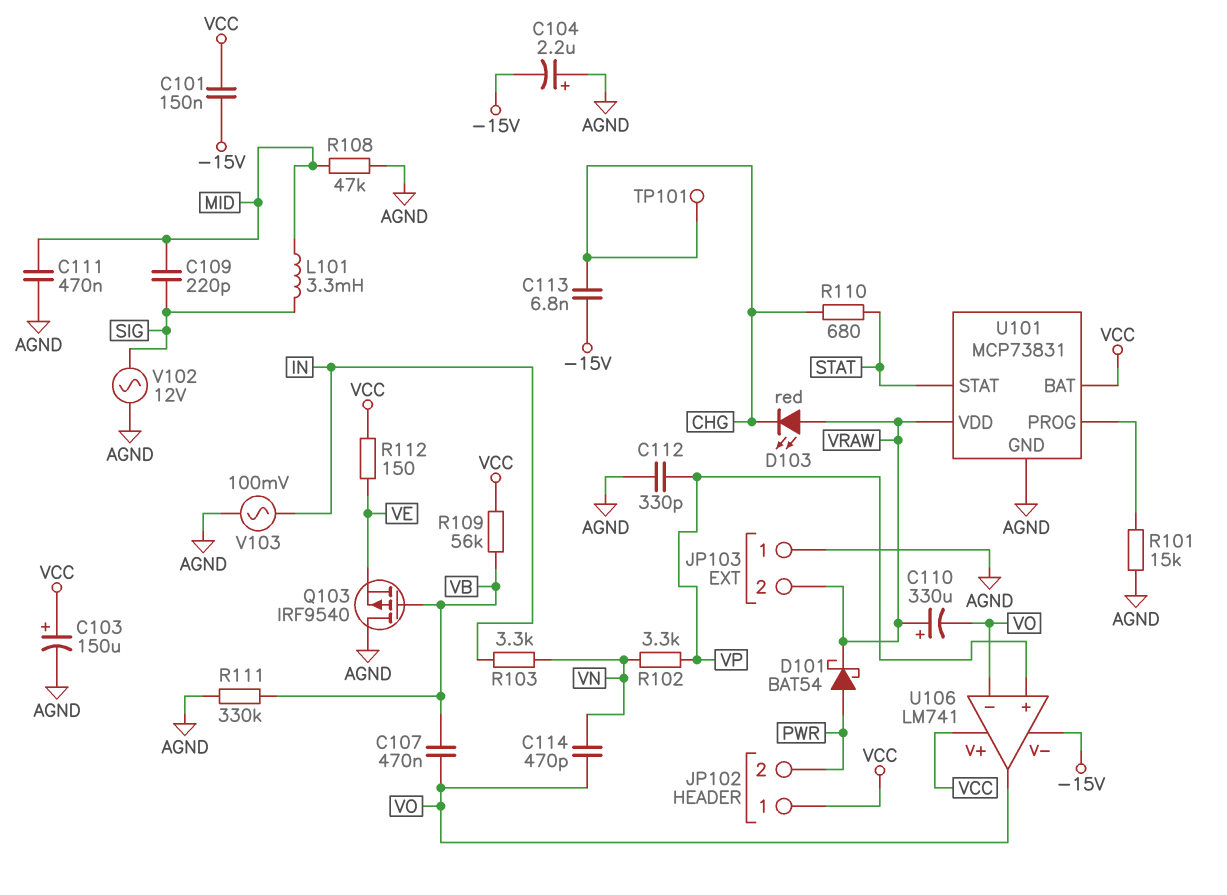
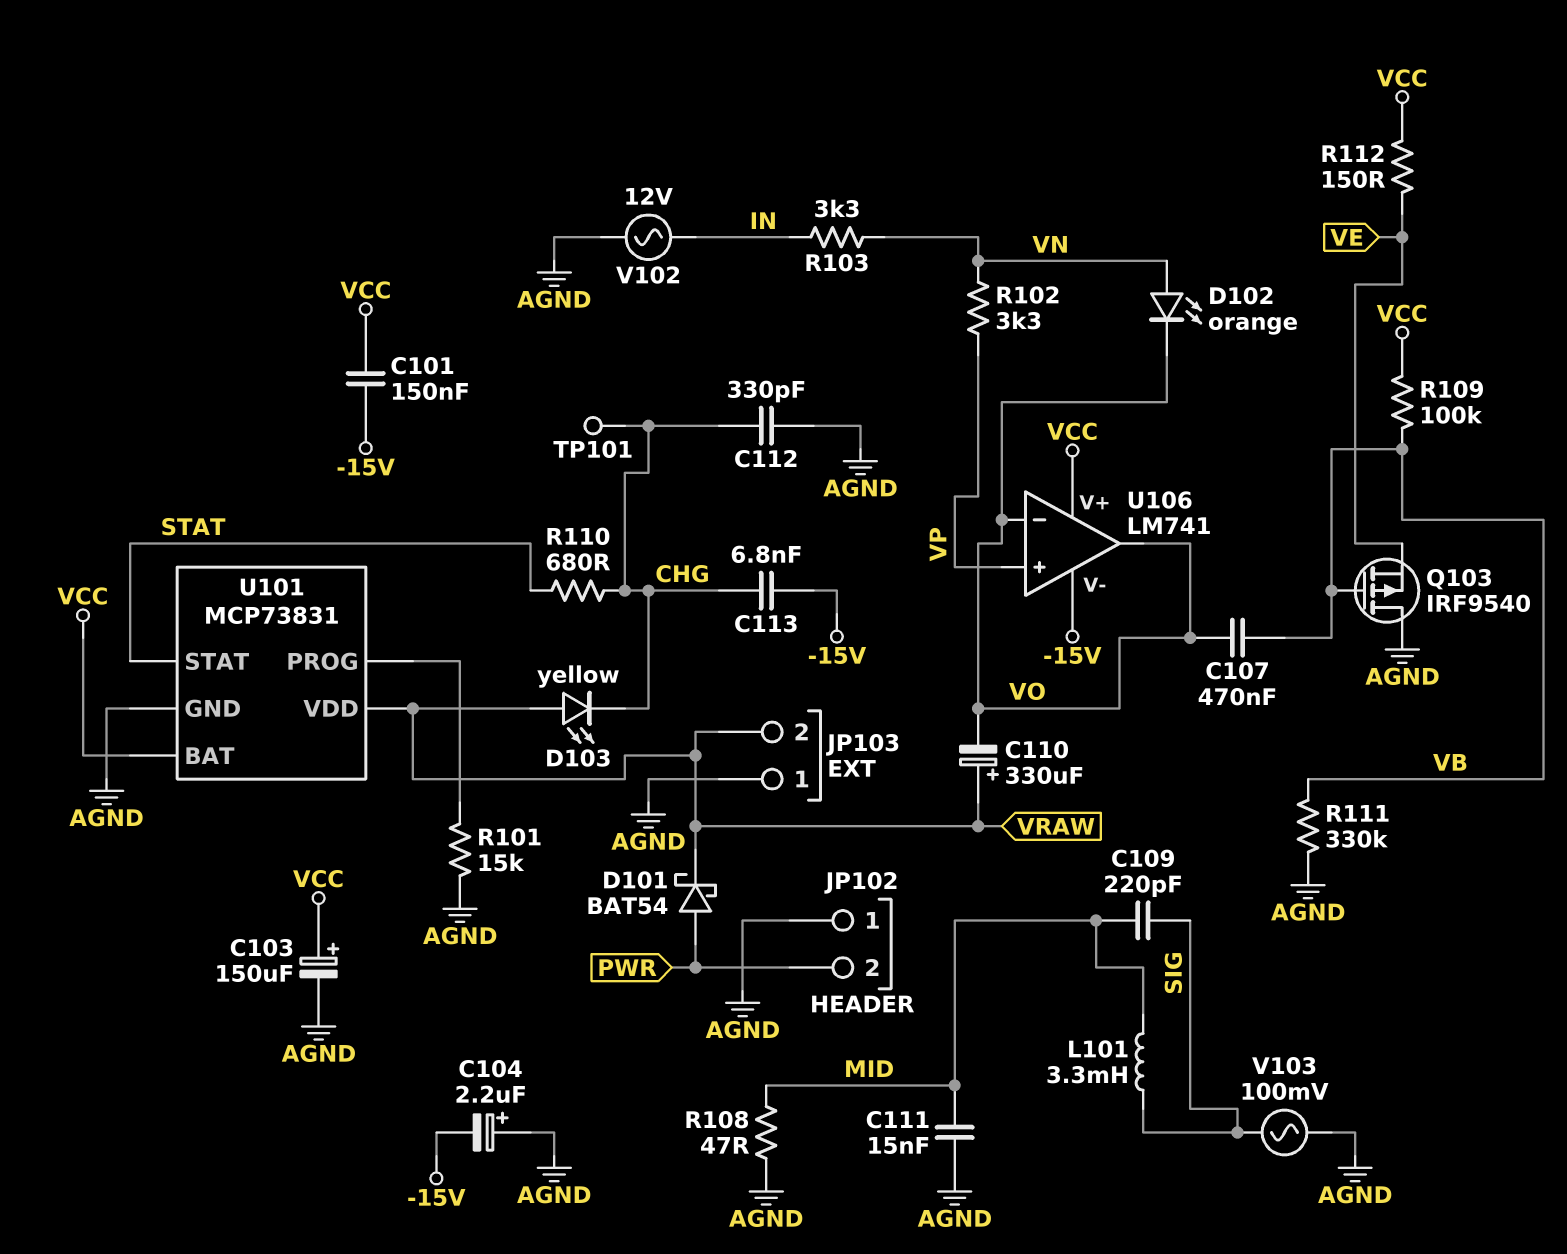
C111: 470nF (AGND, MID) -> 15nF (AGND, MID)
C112: 330pF (AGND, VP) -> 330pF (AGND, CHG)
C114: 470pF (VN, VO) -> none
D102: none -> LED orange (A VN, K VO)
D103: LED red (A VRAW, K CHG) -> LED yellow (A VRAW, K CHG)
JP102 pin 1: VCC -> AGND
R108: 47k (AGND, MID) -> 47 (AGND, MID)
R109: 56k (VB, VCC) -> 100k (VB, VCC)
V102: AC 12V (AGND, SIG) -> AC 12V (AGND, IN)
V103: AC 100mV (AGND, IN) -> AC 100mV (AGND, SIG)

